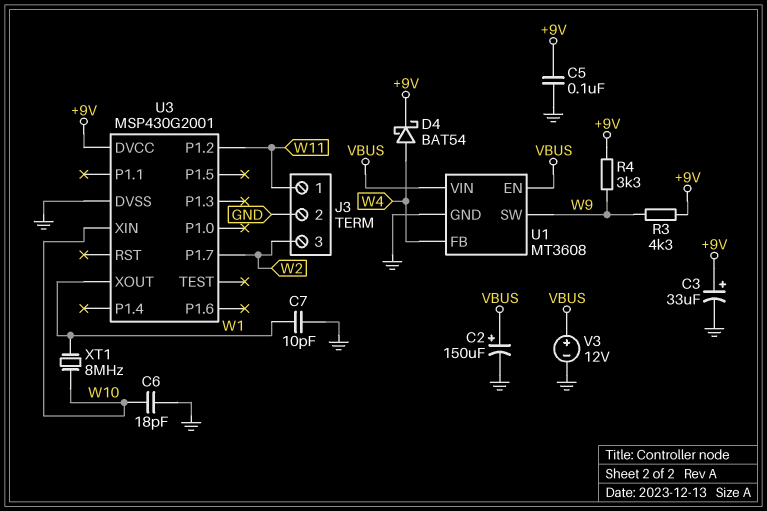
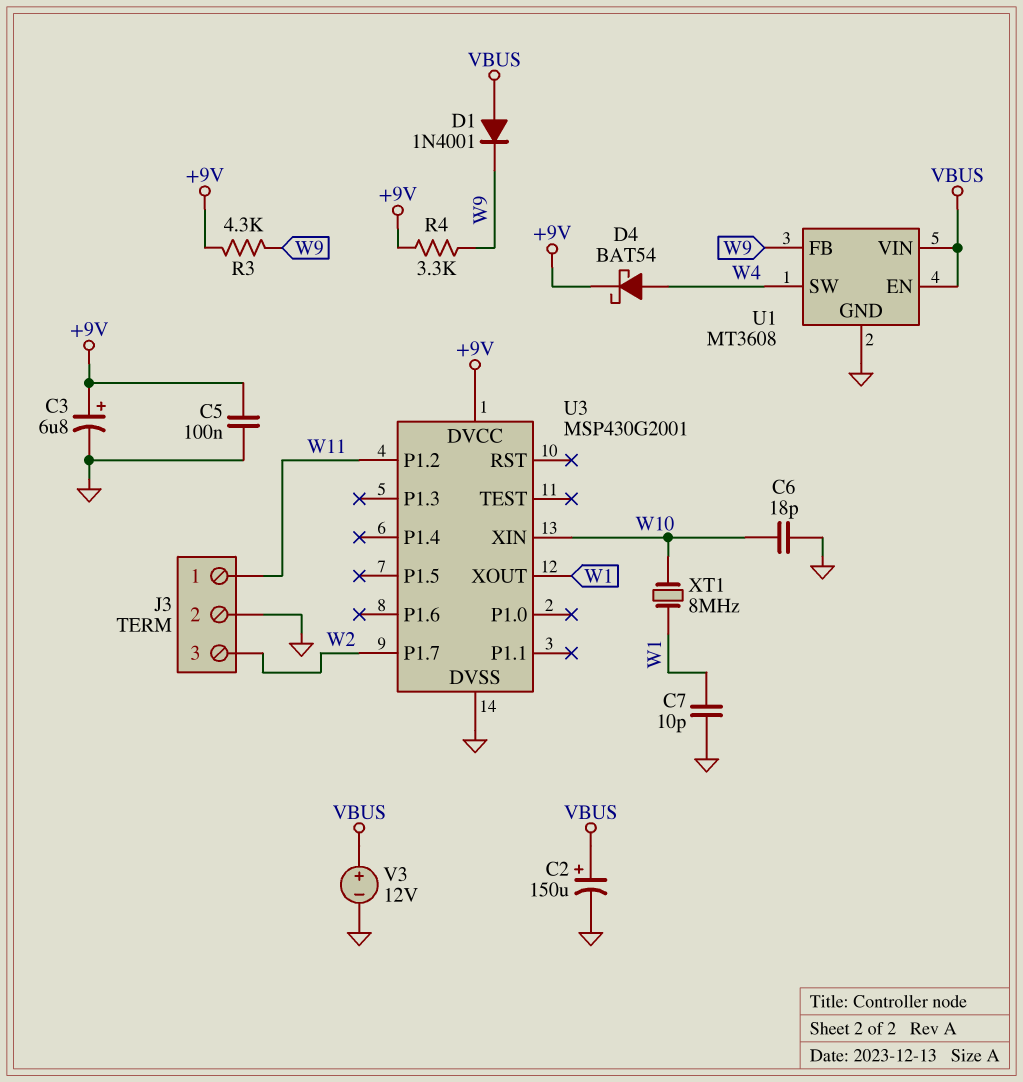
C3: 33uF (plus +9V, minus GND) -> 6.8uF (plus +9V, minus GND)
D1: none -> diode 1N4001 (A VBUS, K W9)
U1 pin FB: W4 -> W9
U1 pin SW: W9 -> W4

